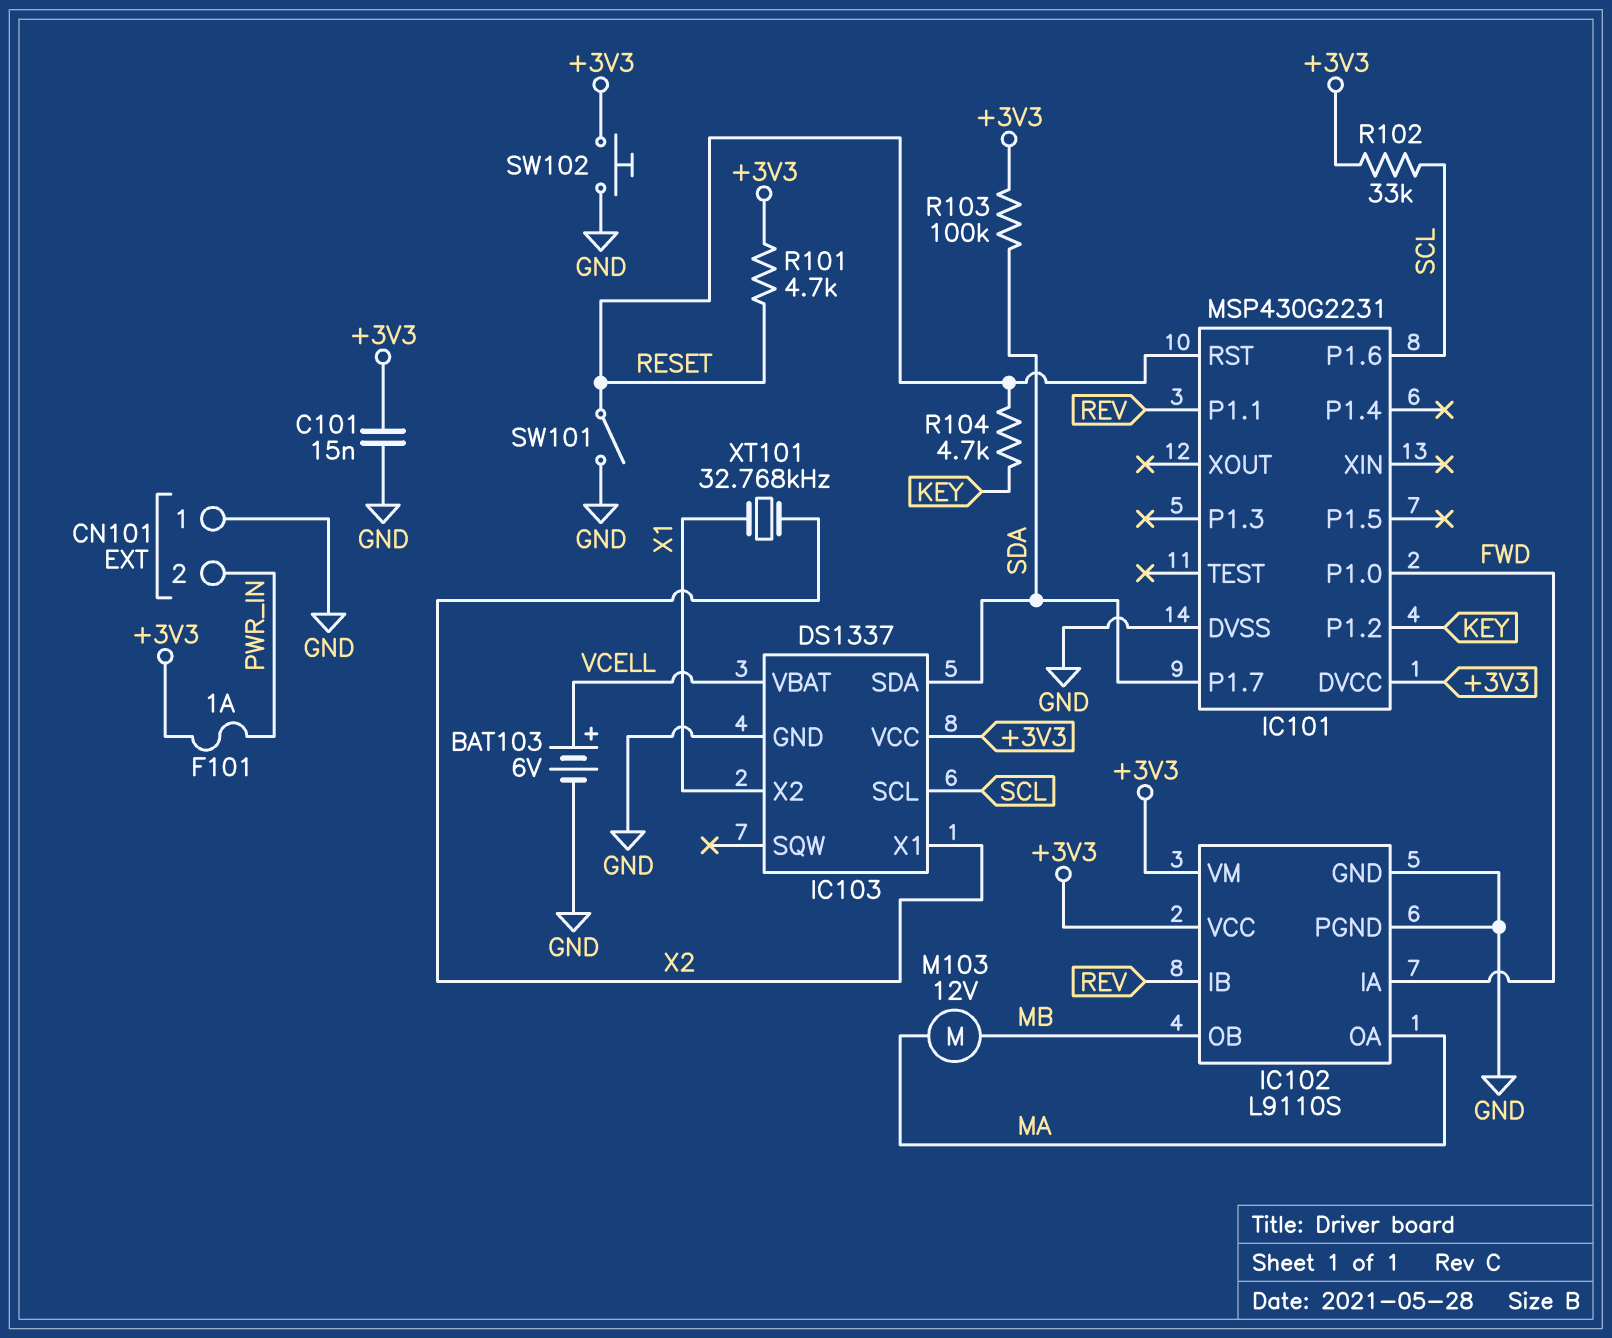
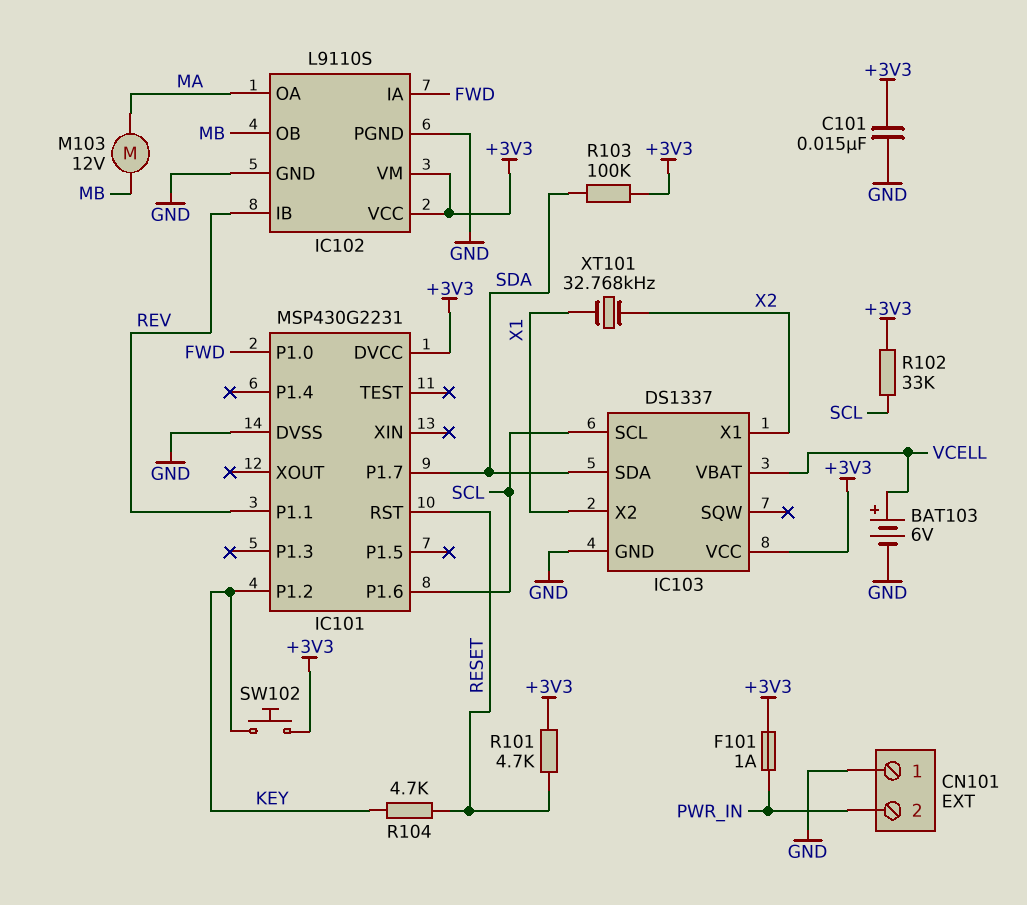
SW101: switch (GND, RESET) -> none
SW102: button (+3V3, GND) -> button (+3V3, KEY)

